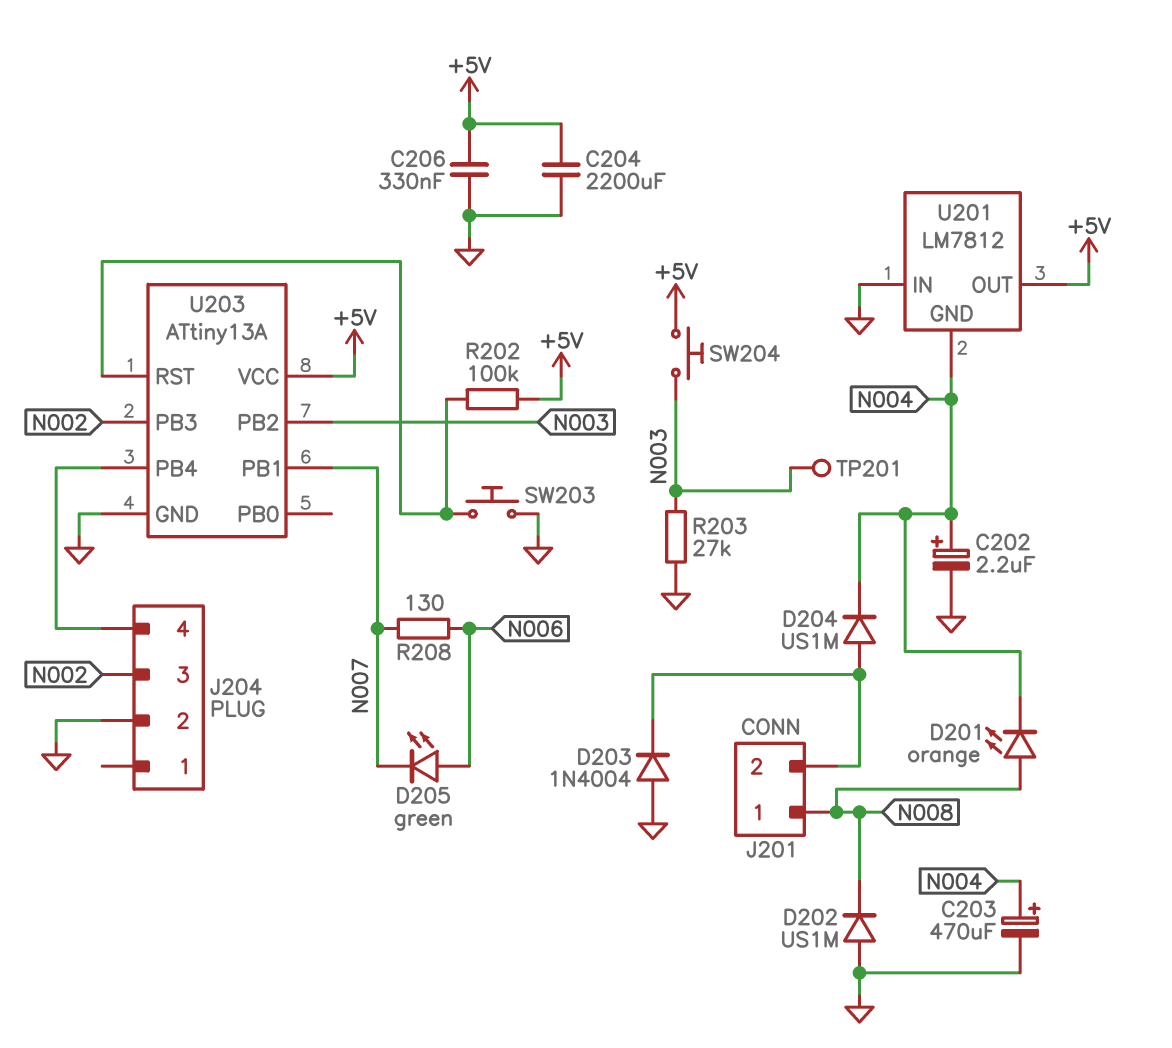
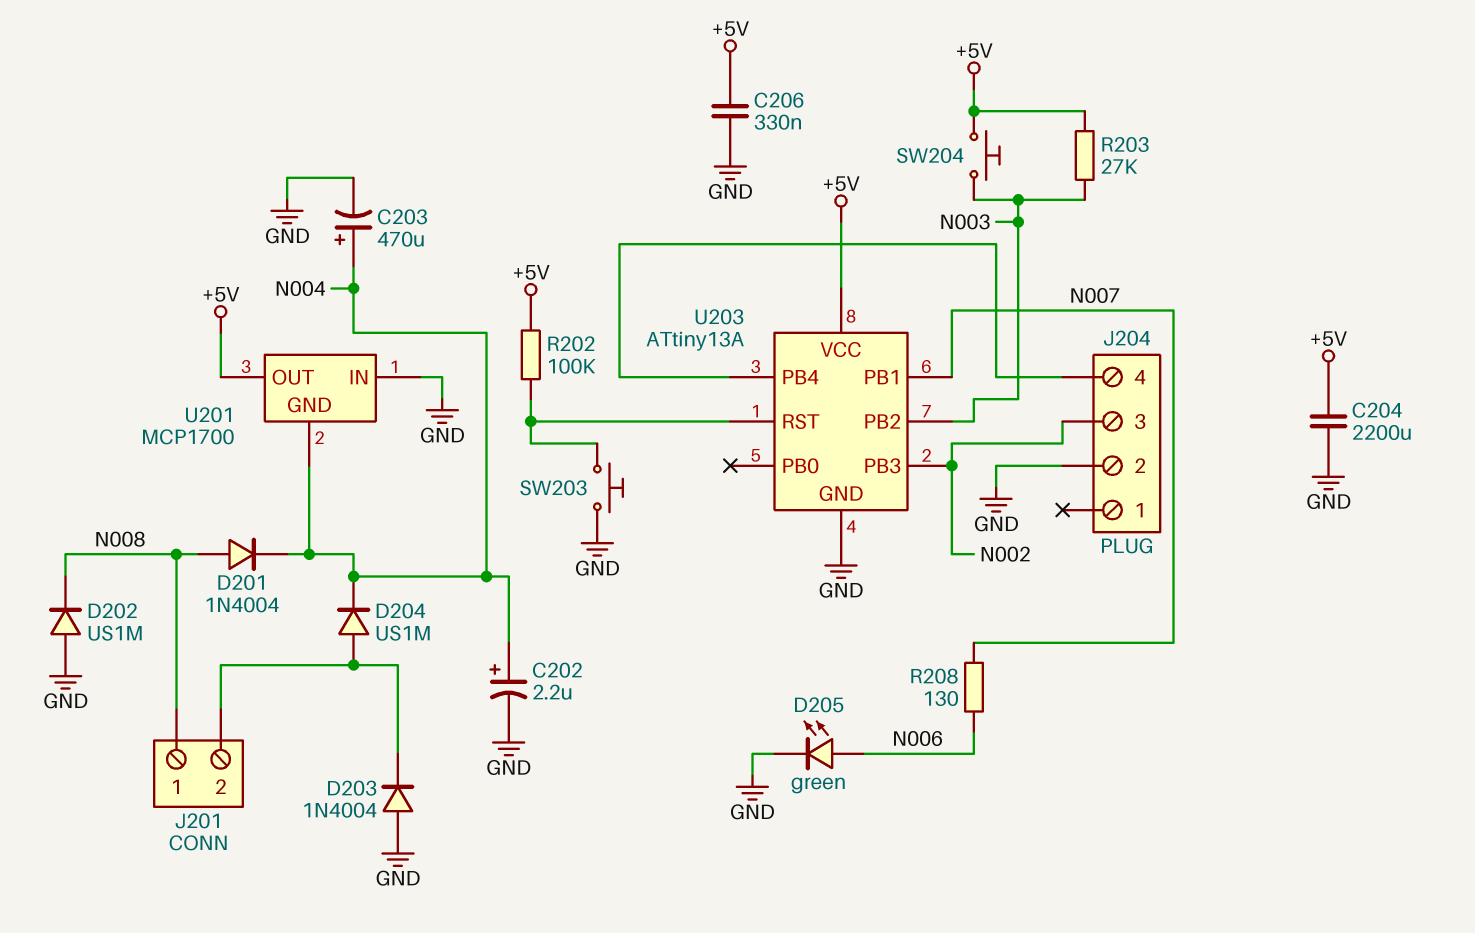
D201: LED orange (A N008, K N004) -> diode 1N4004 (A N008, K N004)
D205: LED green (A N006, K N007) -> LED green (A N006, K GND)
R203: 27k (GND, N003) -> 27k (+5V, N003)
TP201: test point (N003) -> none
U201: LM7812 -> MCP1700

